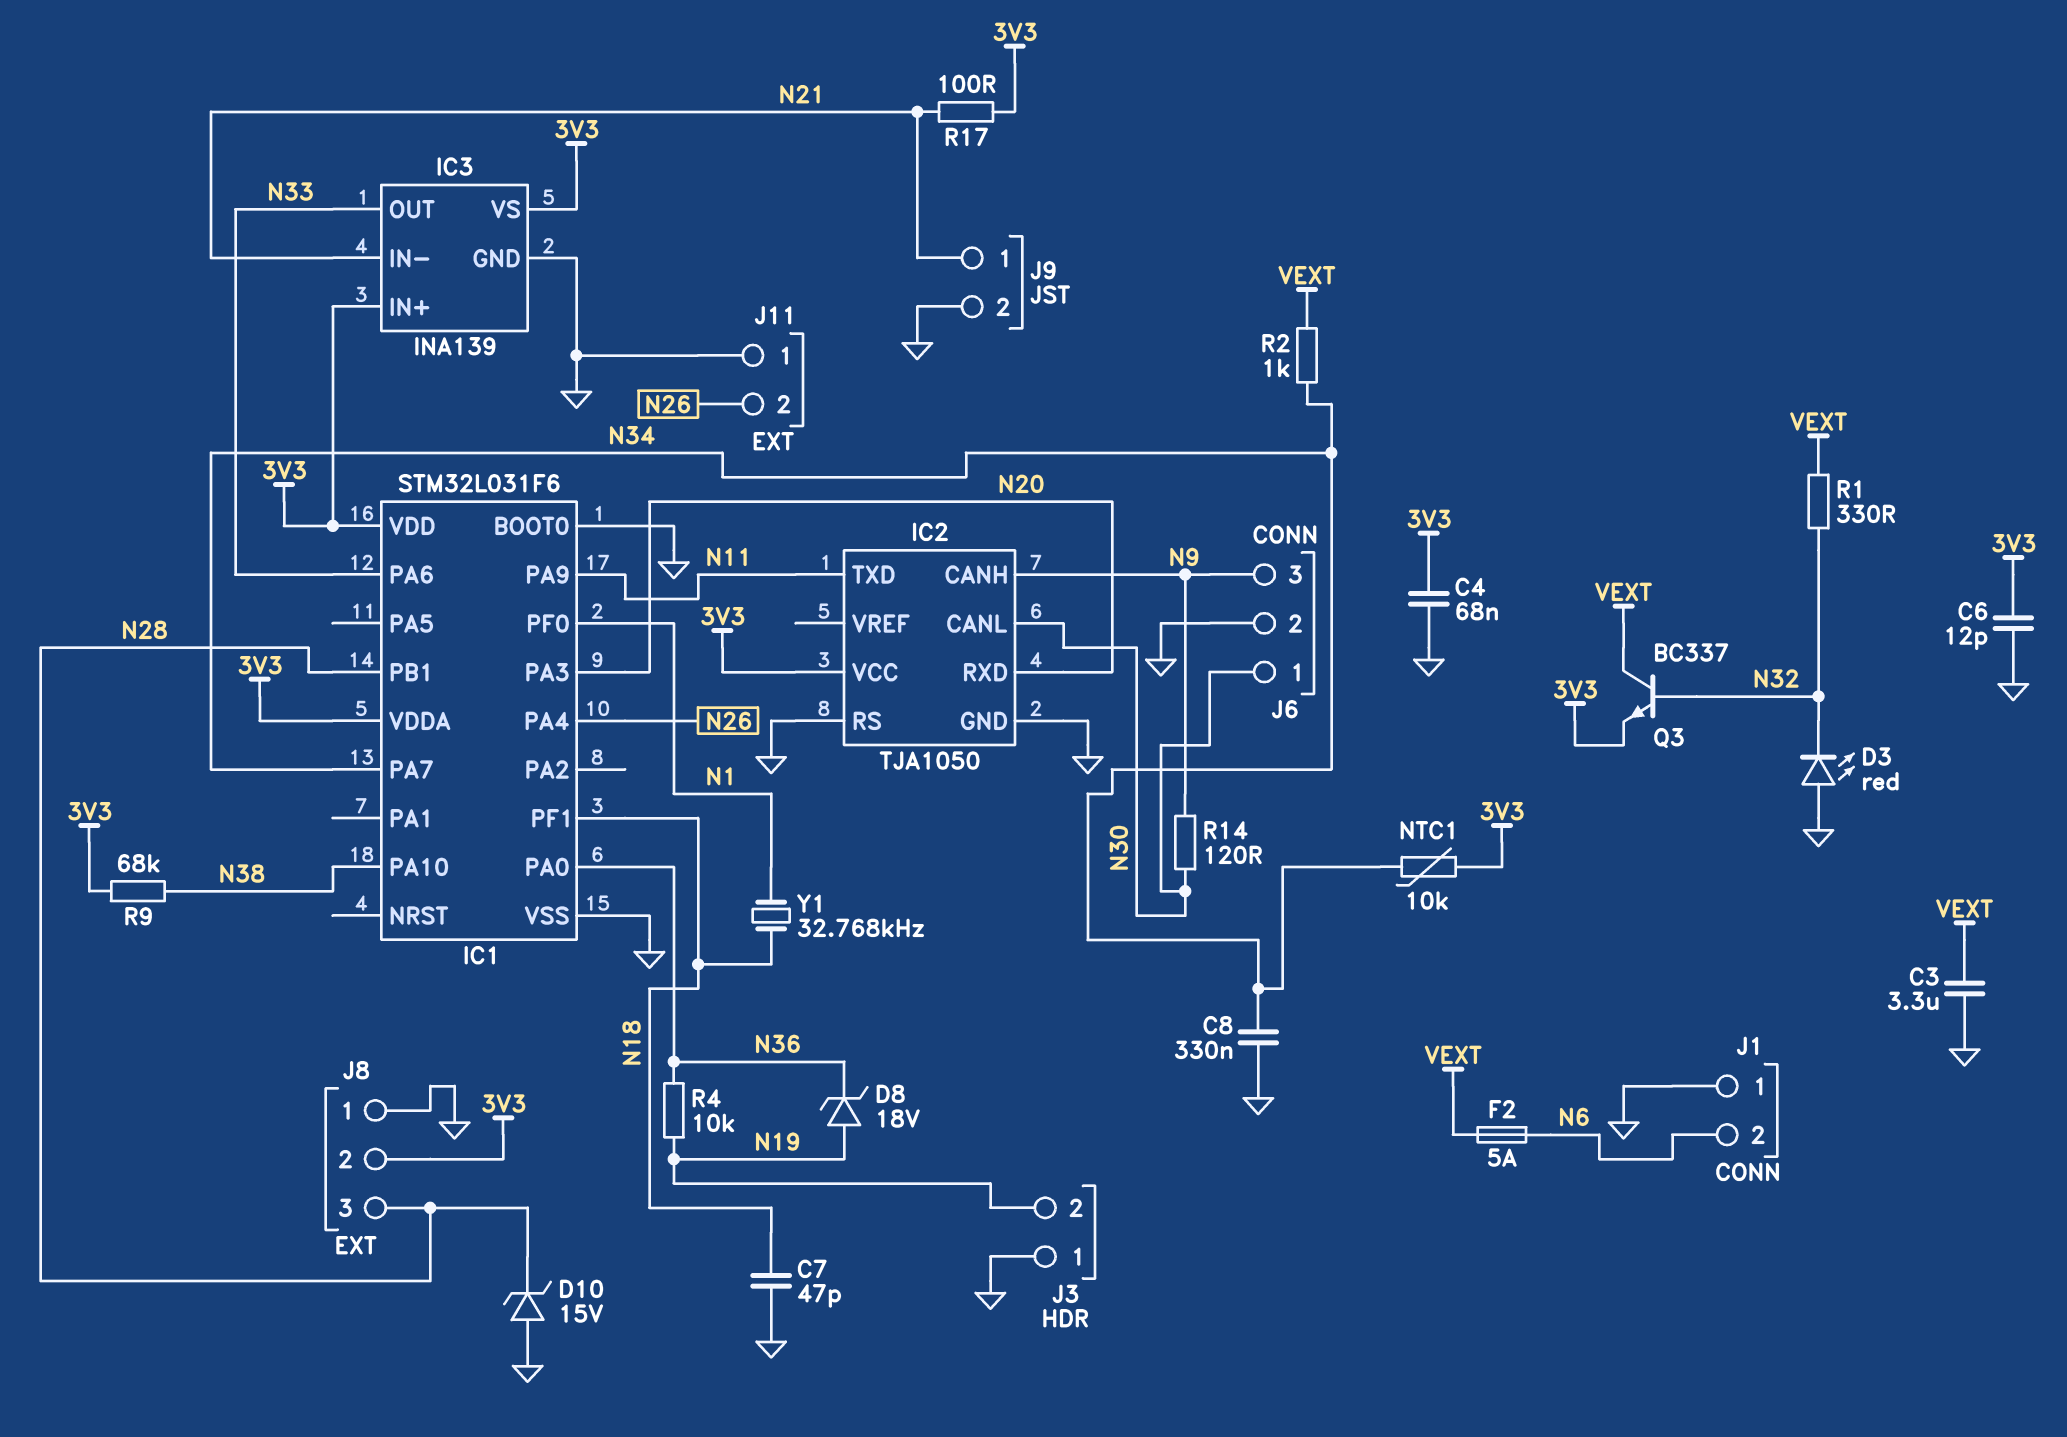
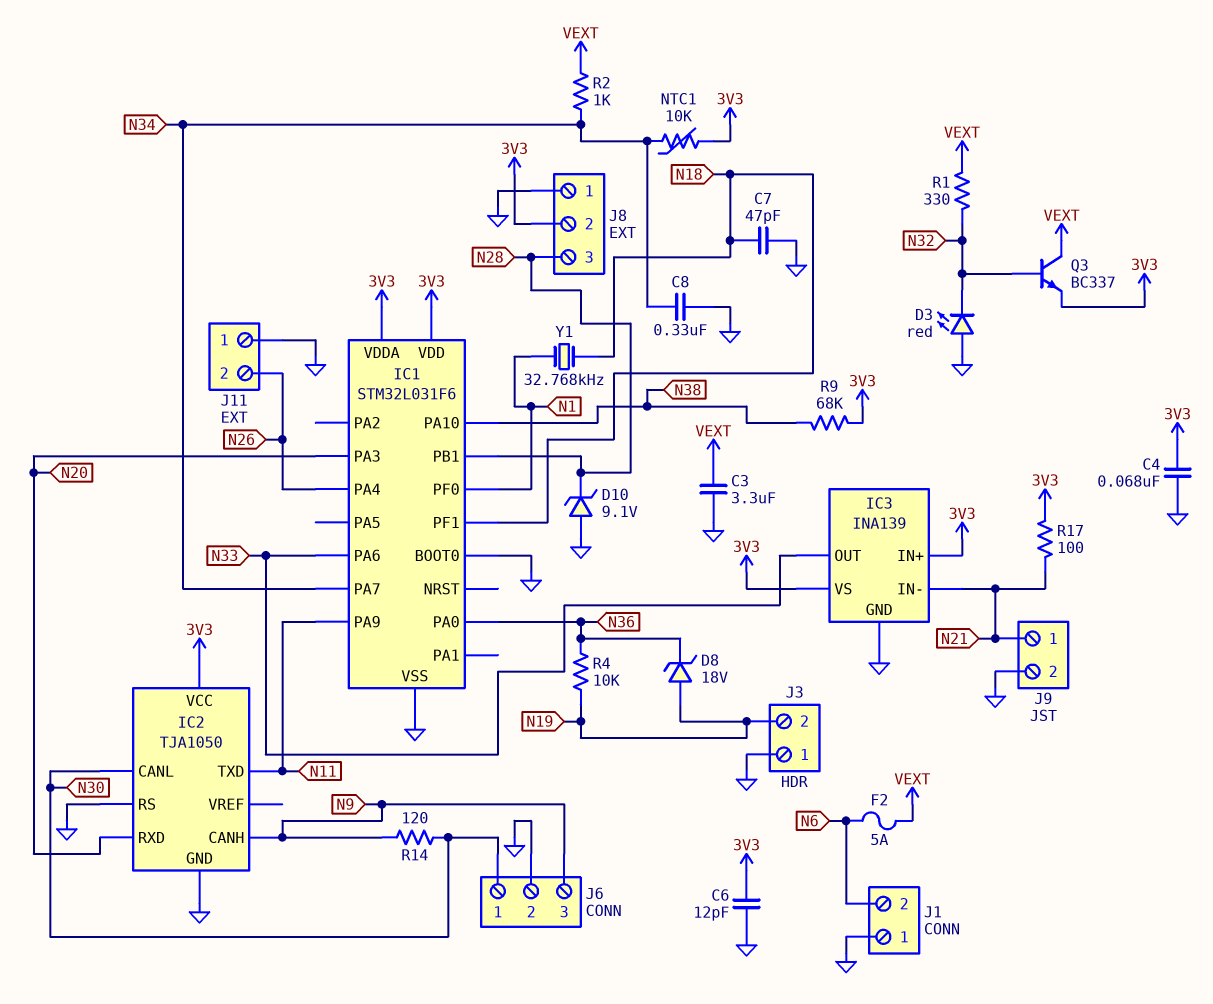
D10: zener 15V (A GND, K N28) -> zener 9.1V (A GND, K N28)

